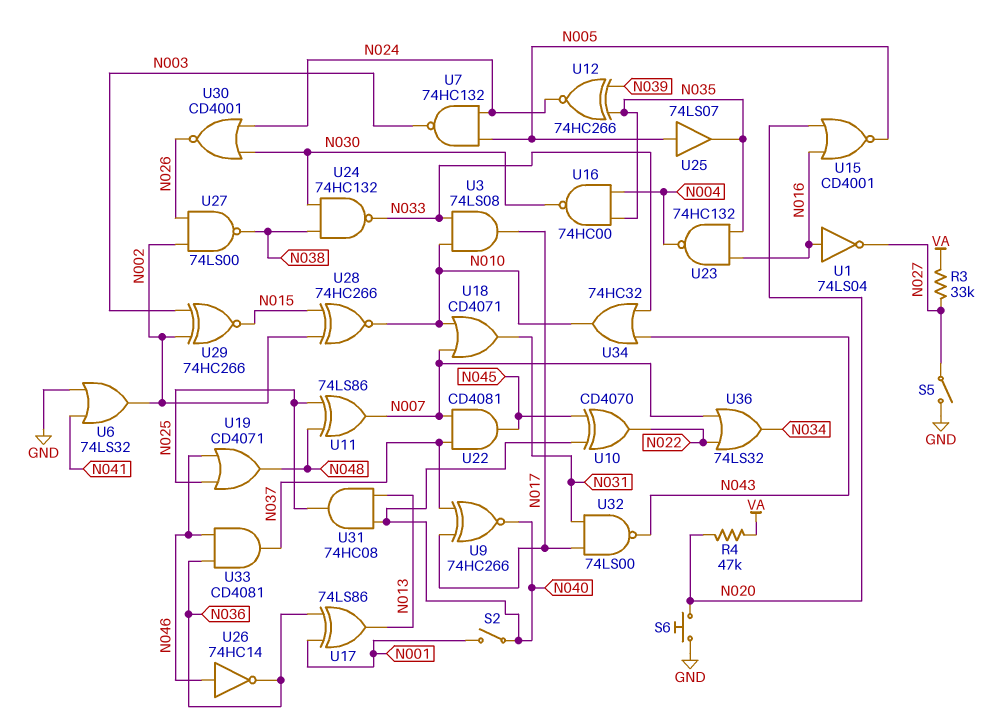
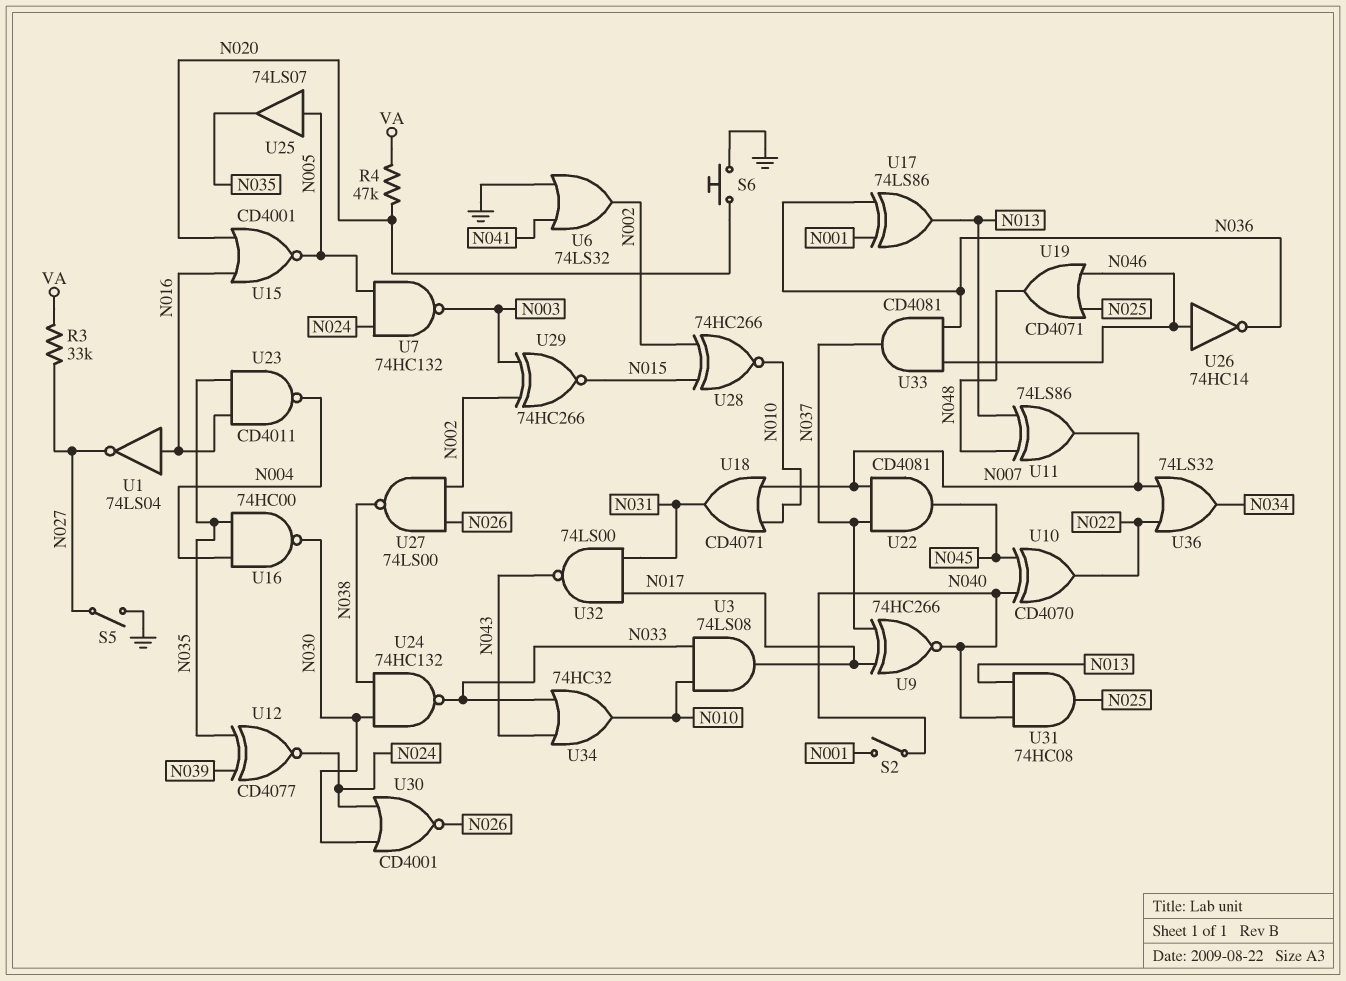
U11: XOR 74LS86 (in N025, in N048, out N007) -> XOR 74LS86 (in N013, in N048, out N007)
U12: XNOR 74HC266 (in N035, in N039, out N024) -> XNOR CD4077 (in N035, in N039, out N024)
U23: NAND 74HC132 (in N016, in N035, out N004) -> NAND CD4011 (in N016, in N035, out N004)

